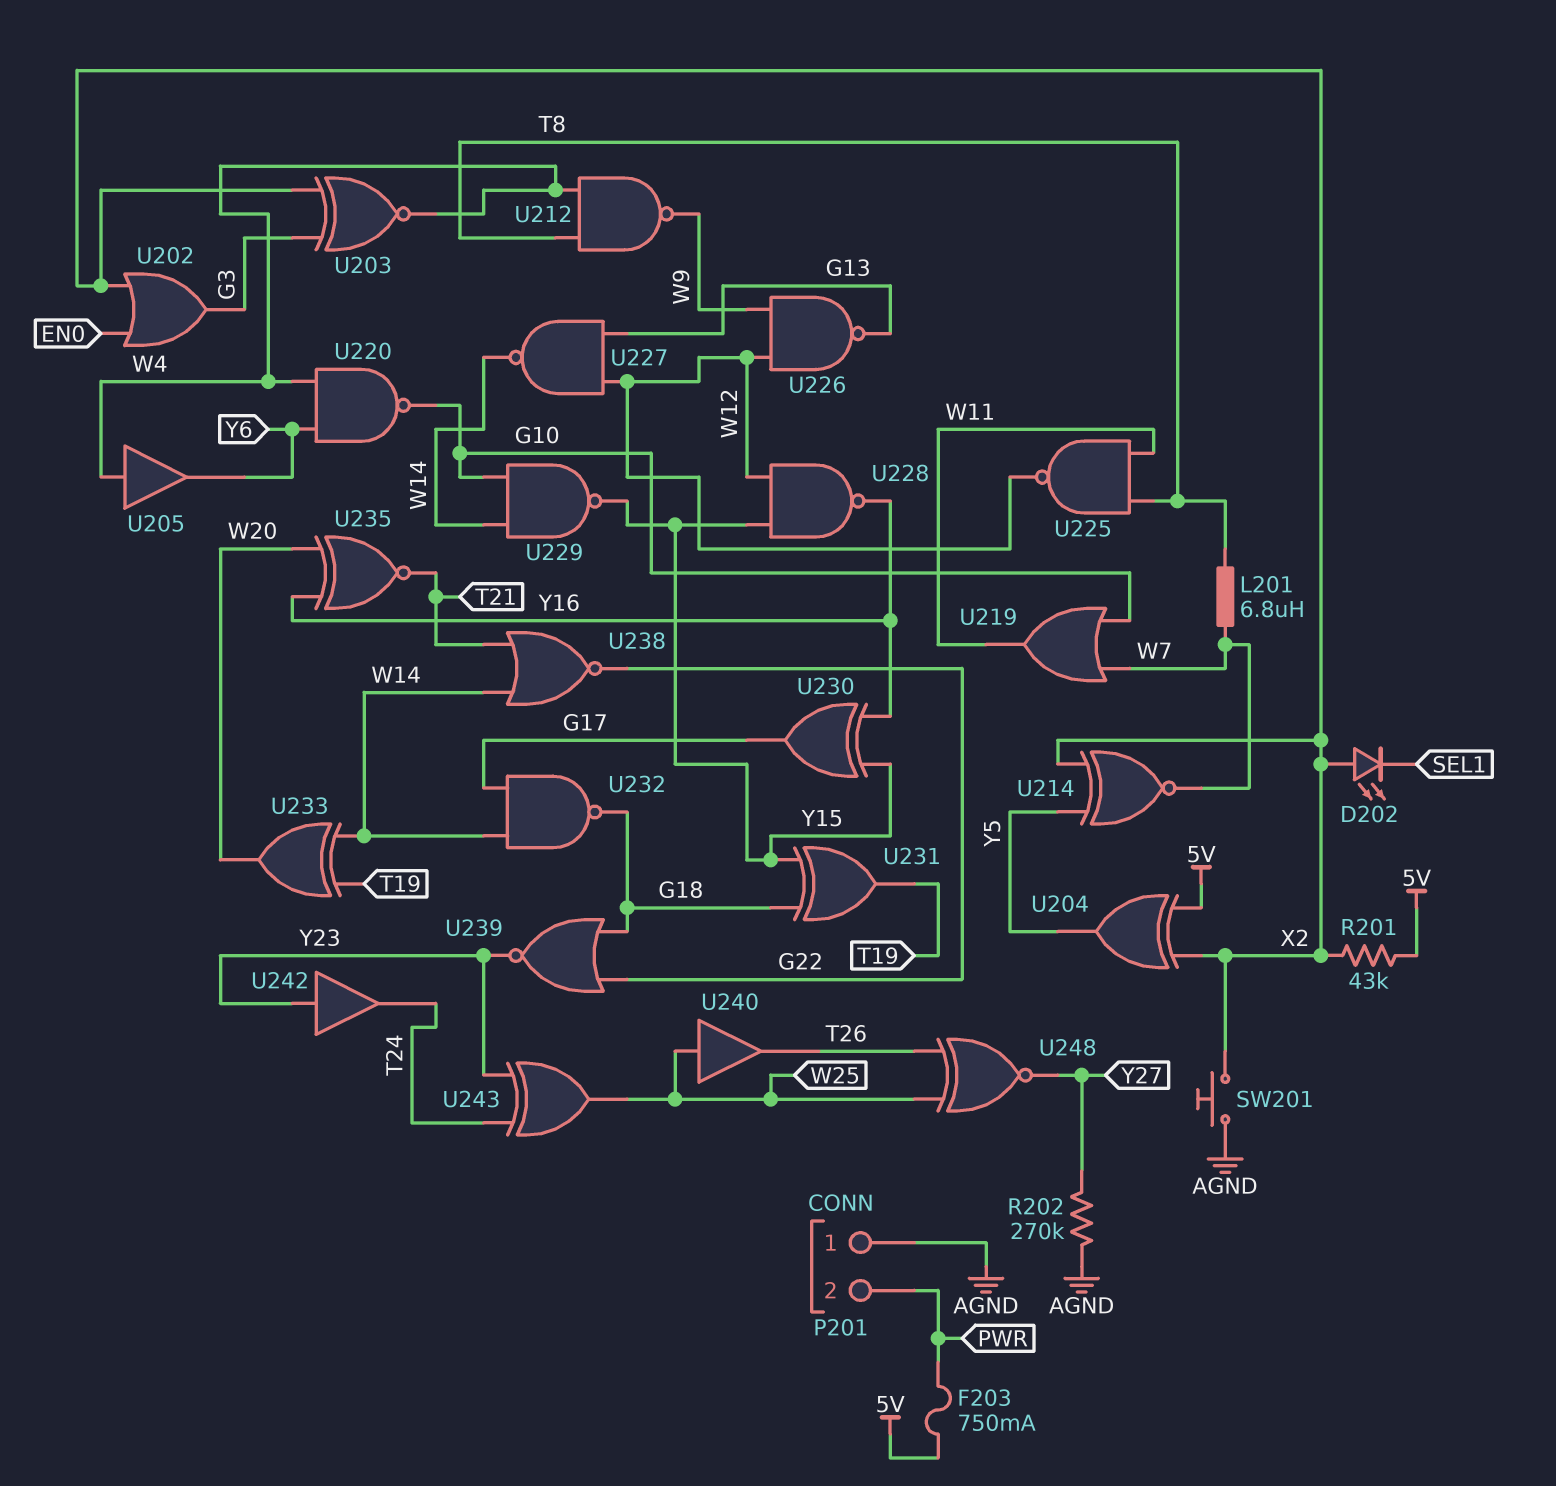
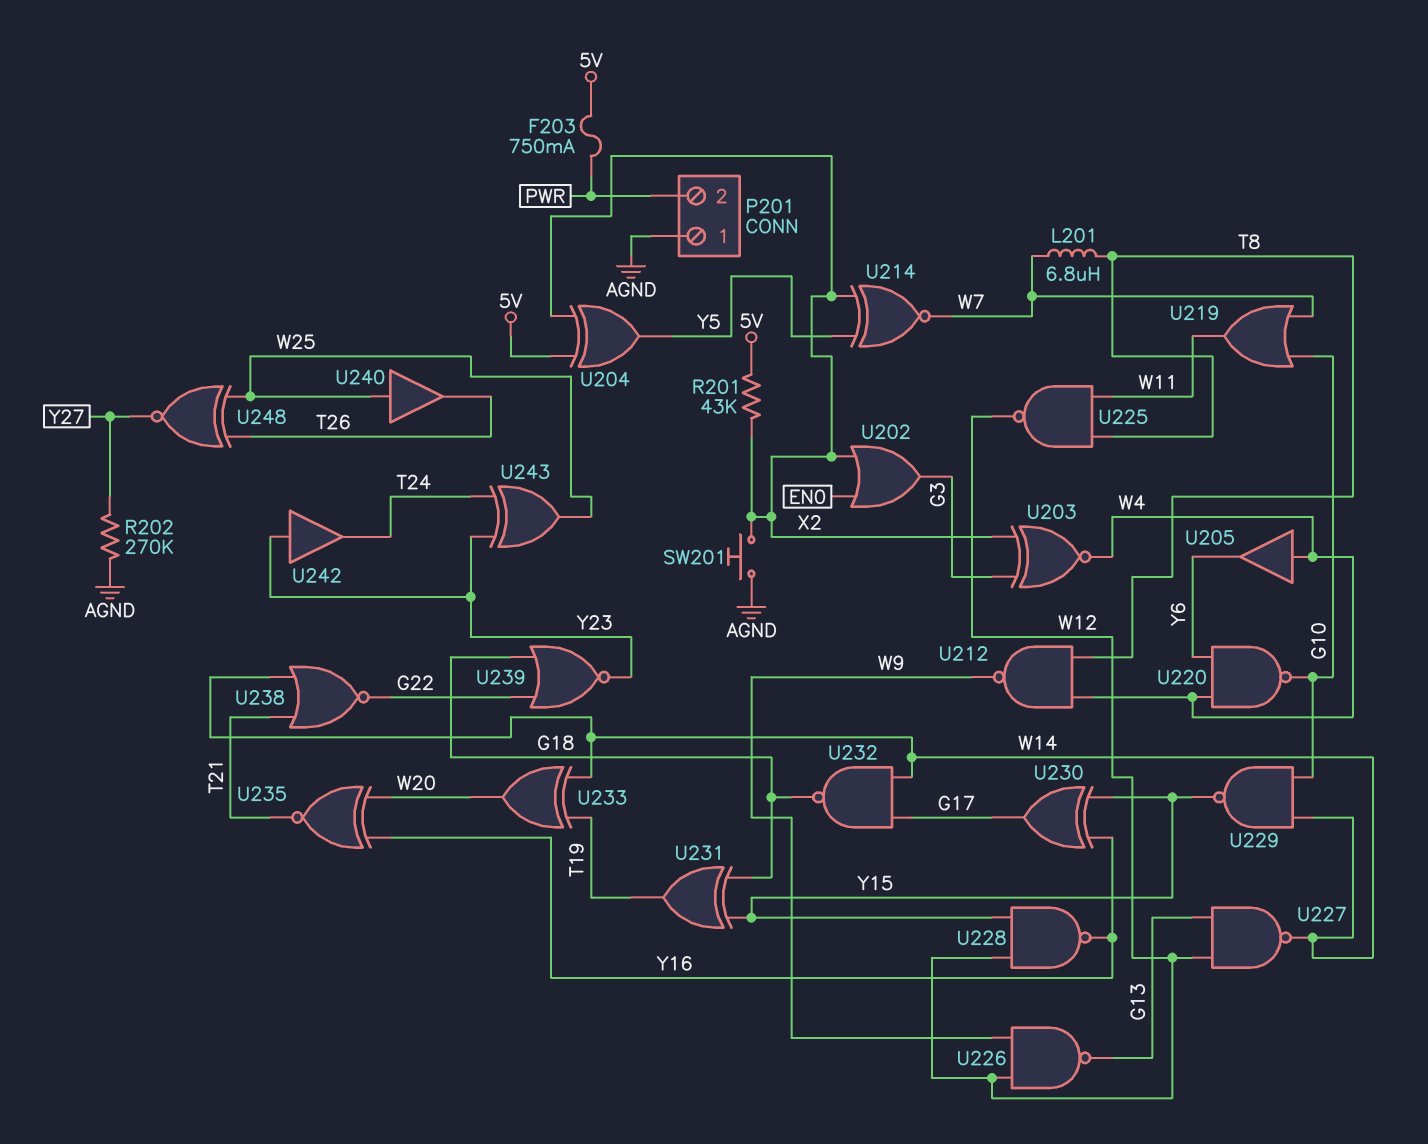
D202: LED (A X2, K SEL1) -> none

